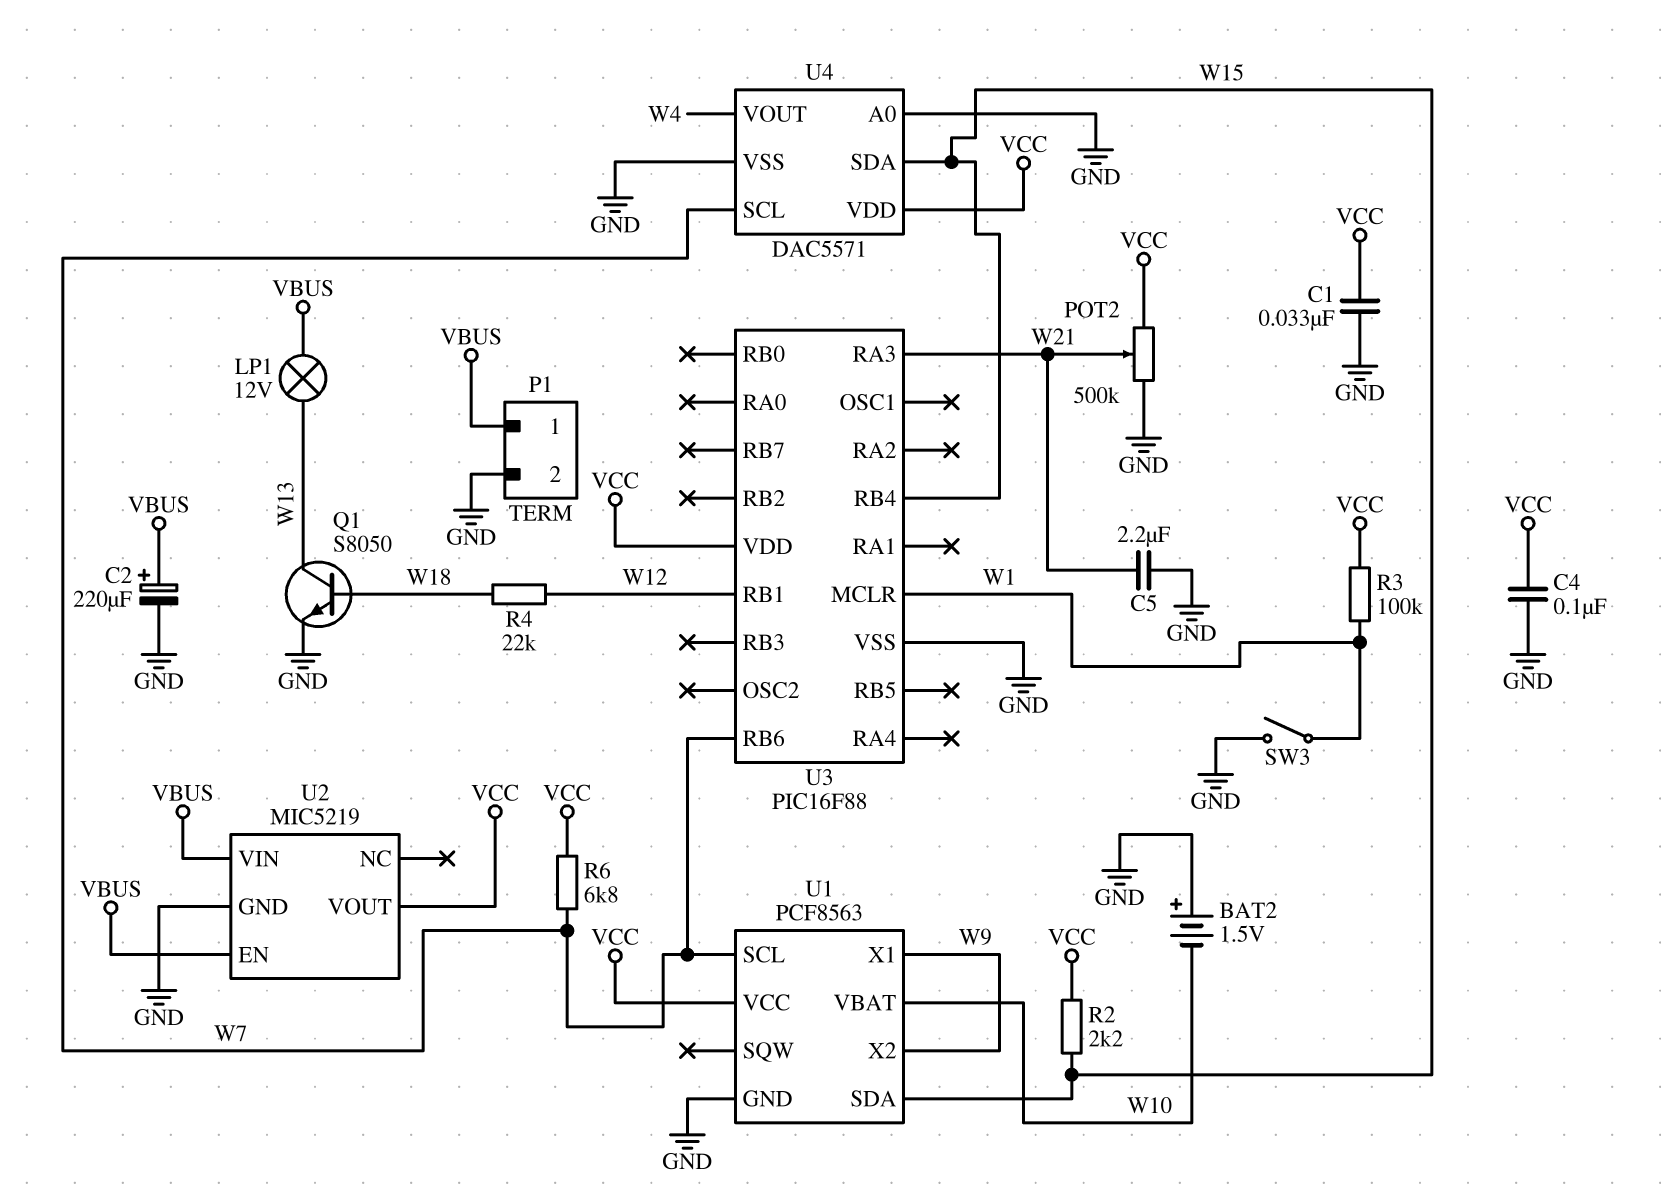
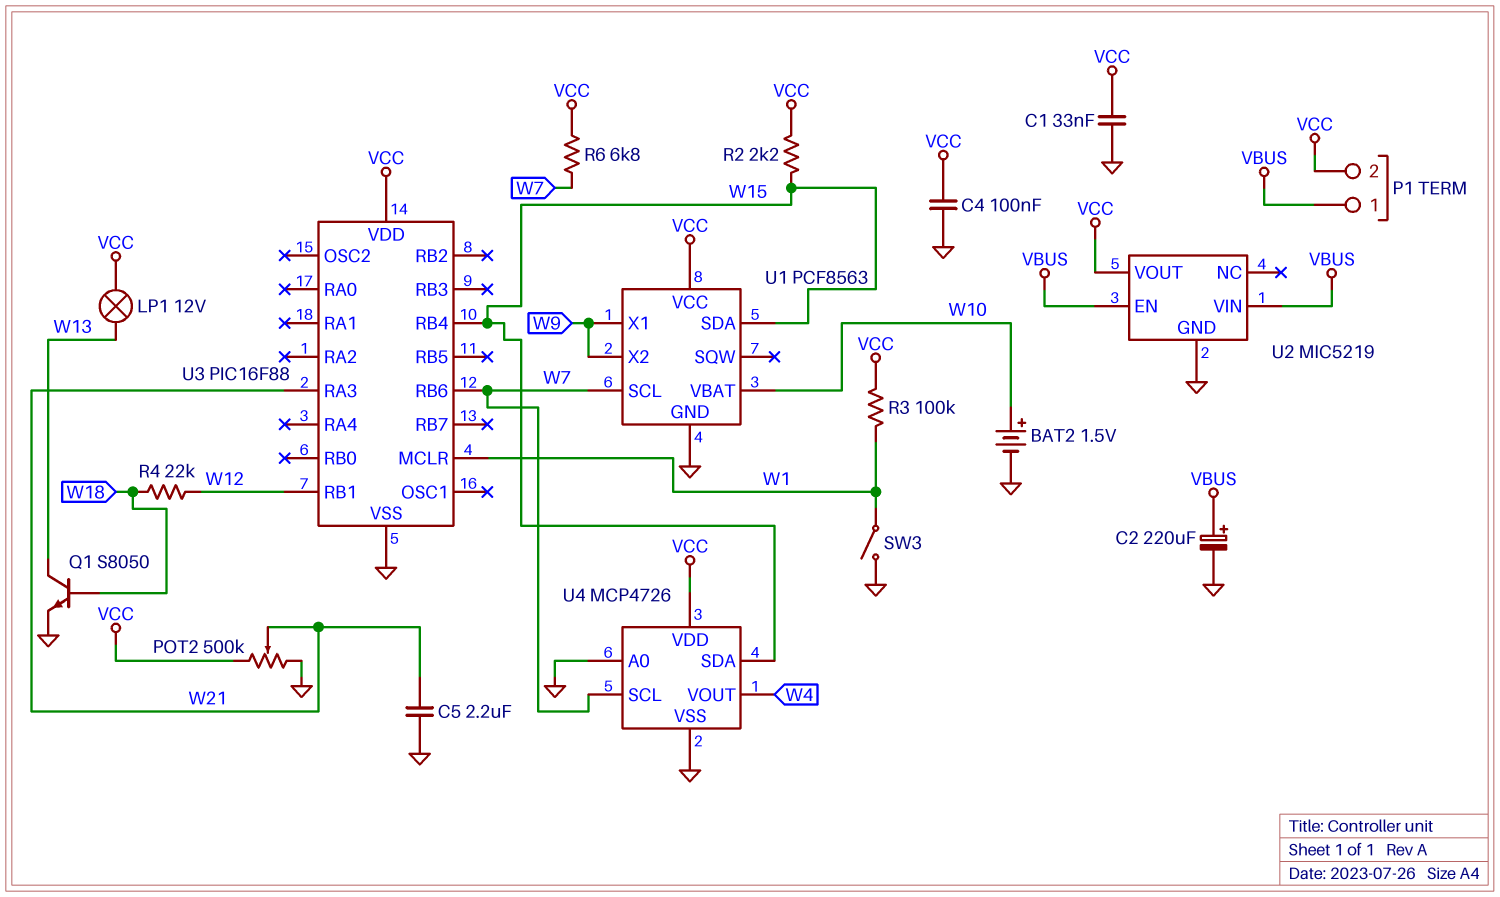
BAT2: 1.5V (plus GND, minus W10) -> 1.5V (plus W10, minus GND)
LP1: lamp 12V (VBUS, W13) -> lamp 12V (VCC, W13)
P1 pin 2: GND -> VCC
U4: DAC5571 -> MCP4726

